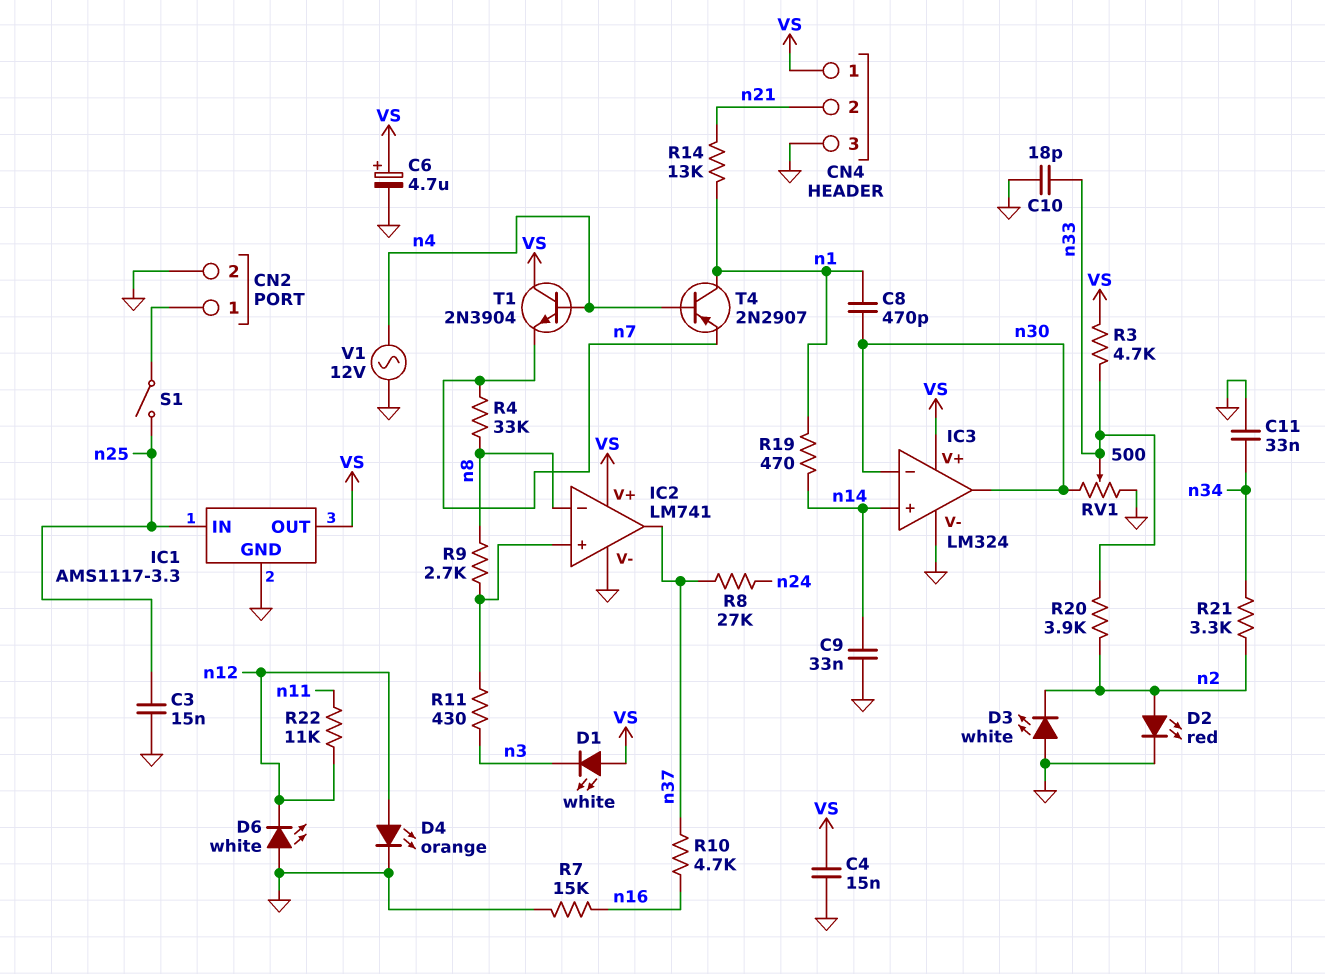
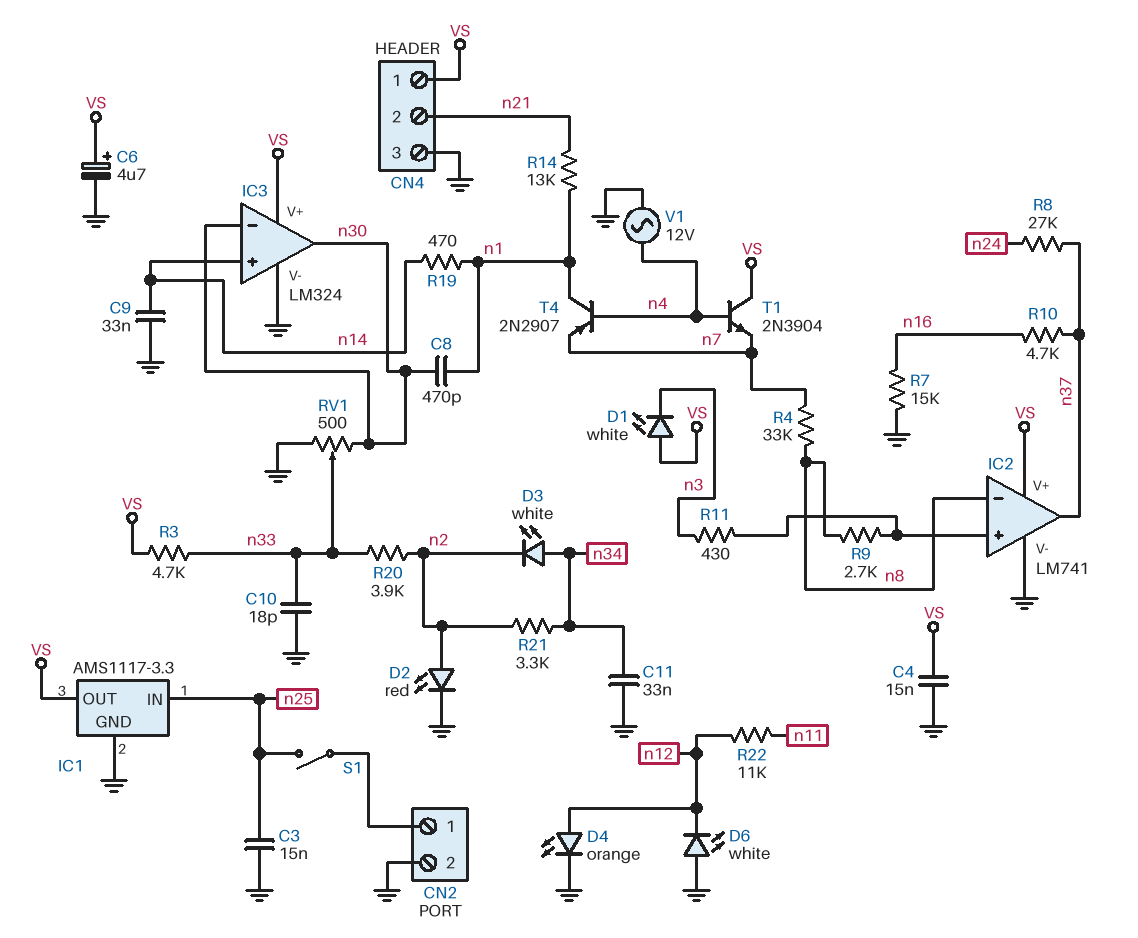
D3: LED white (A GND, K n2) -> LED white (A n34, K n2)

